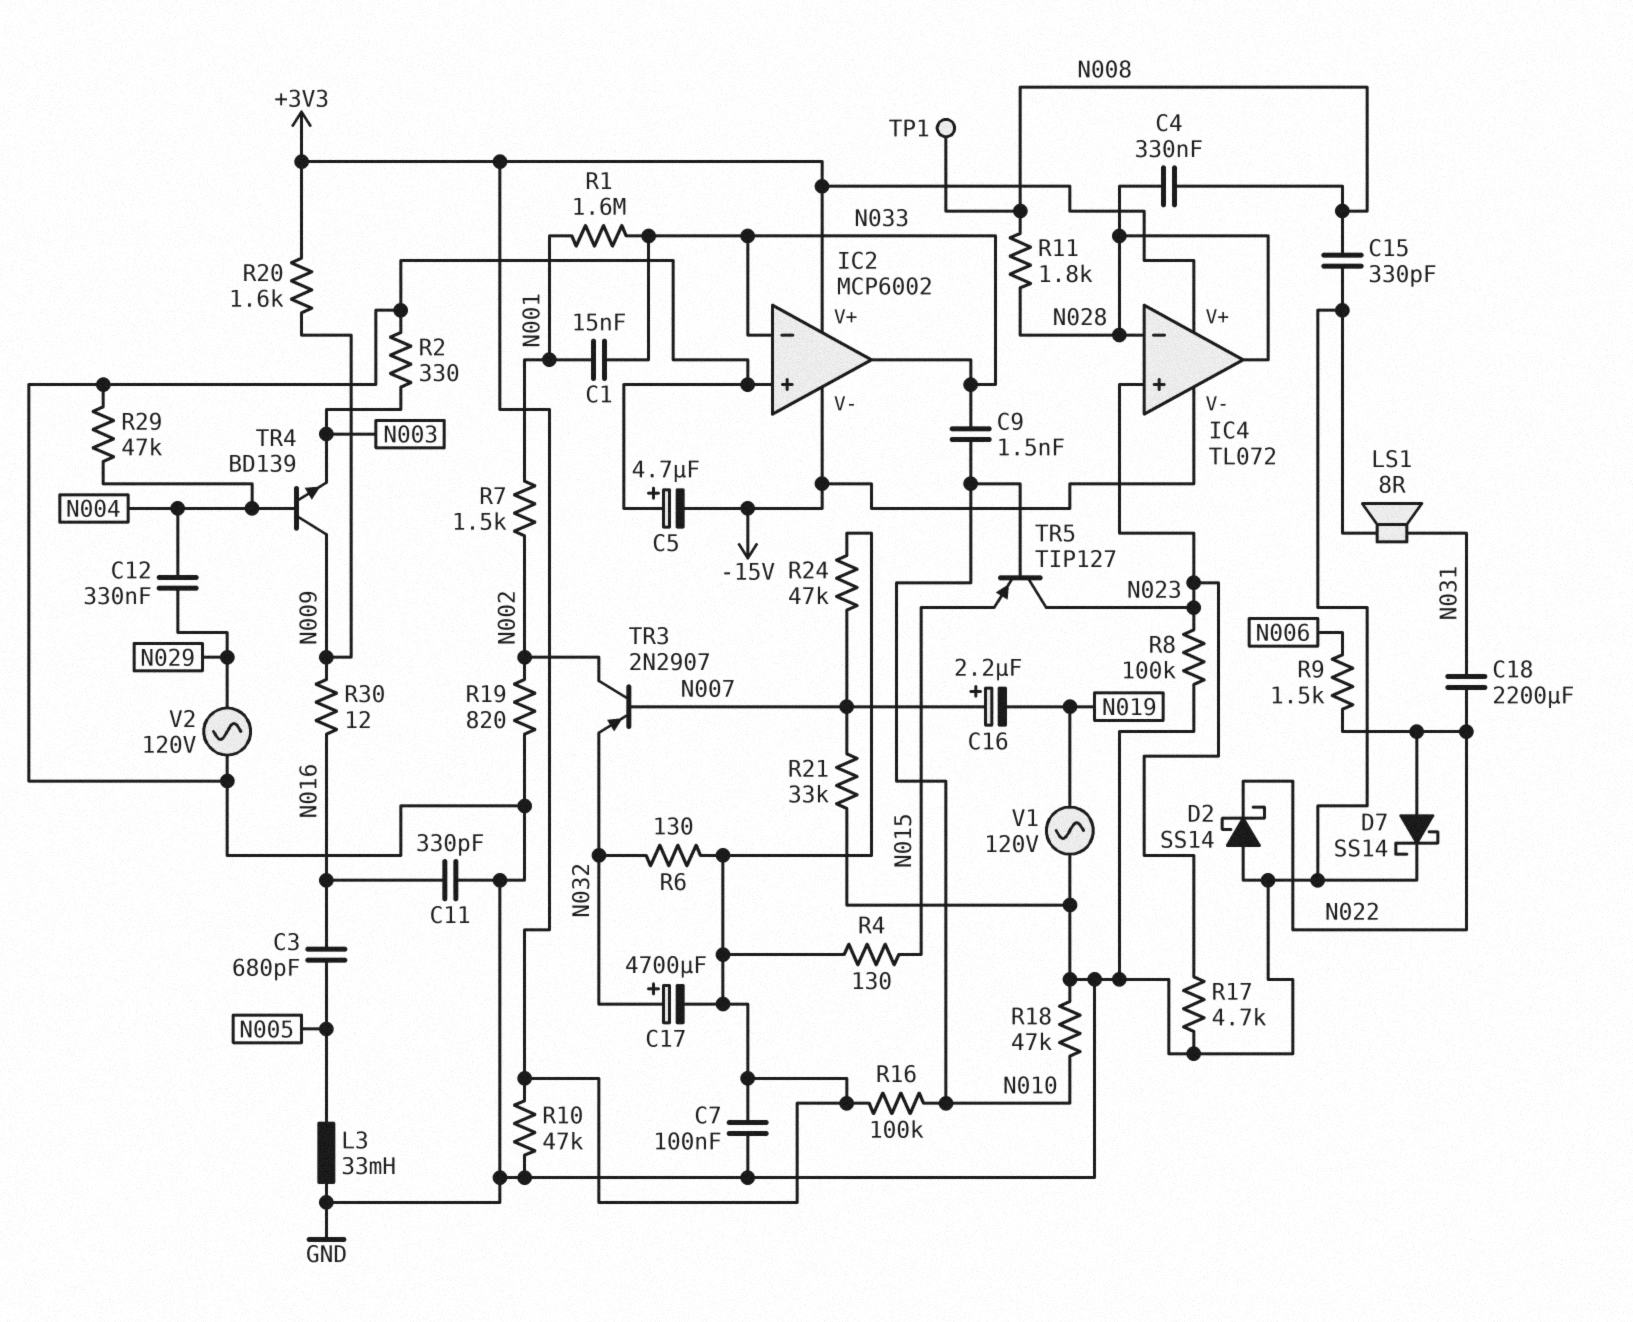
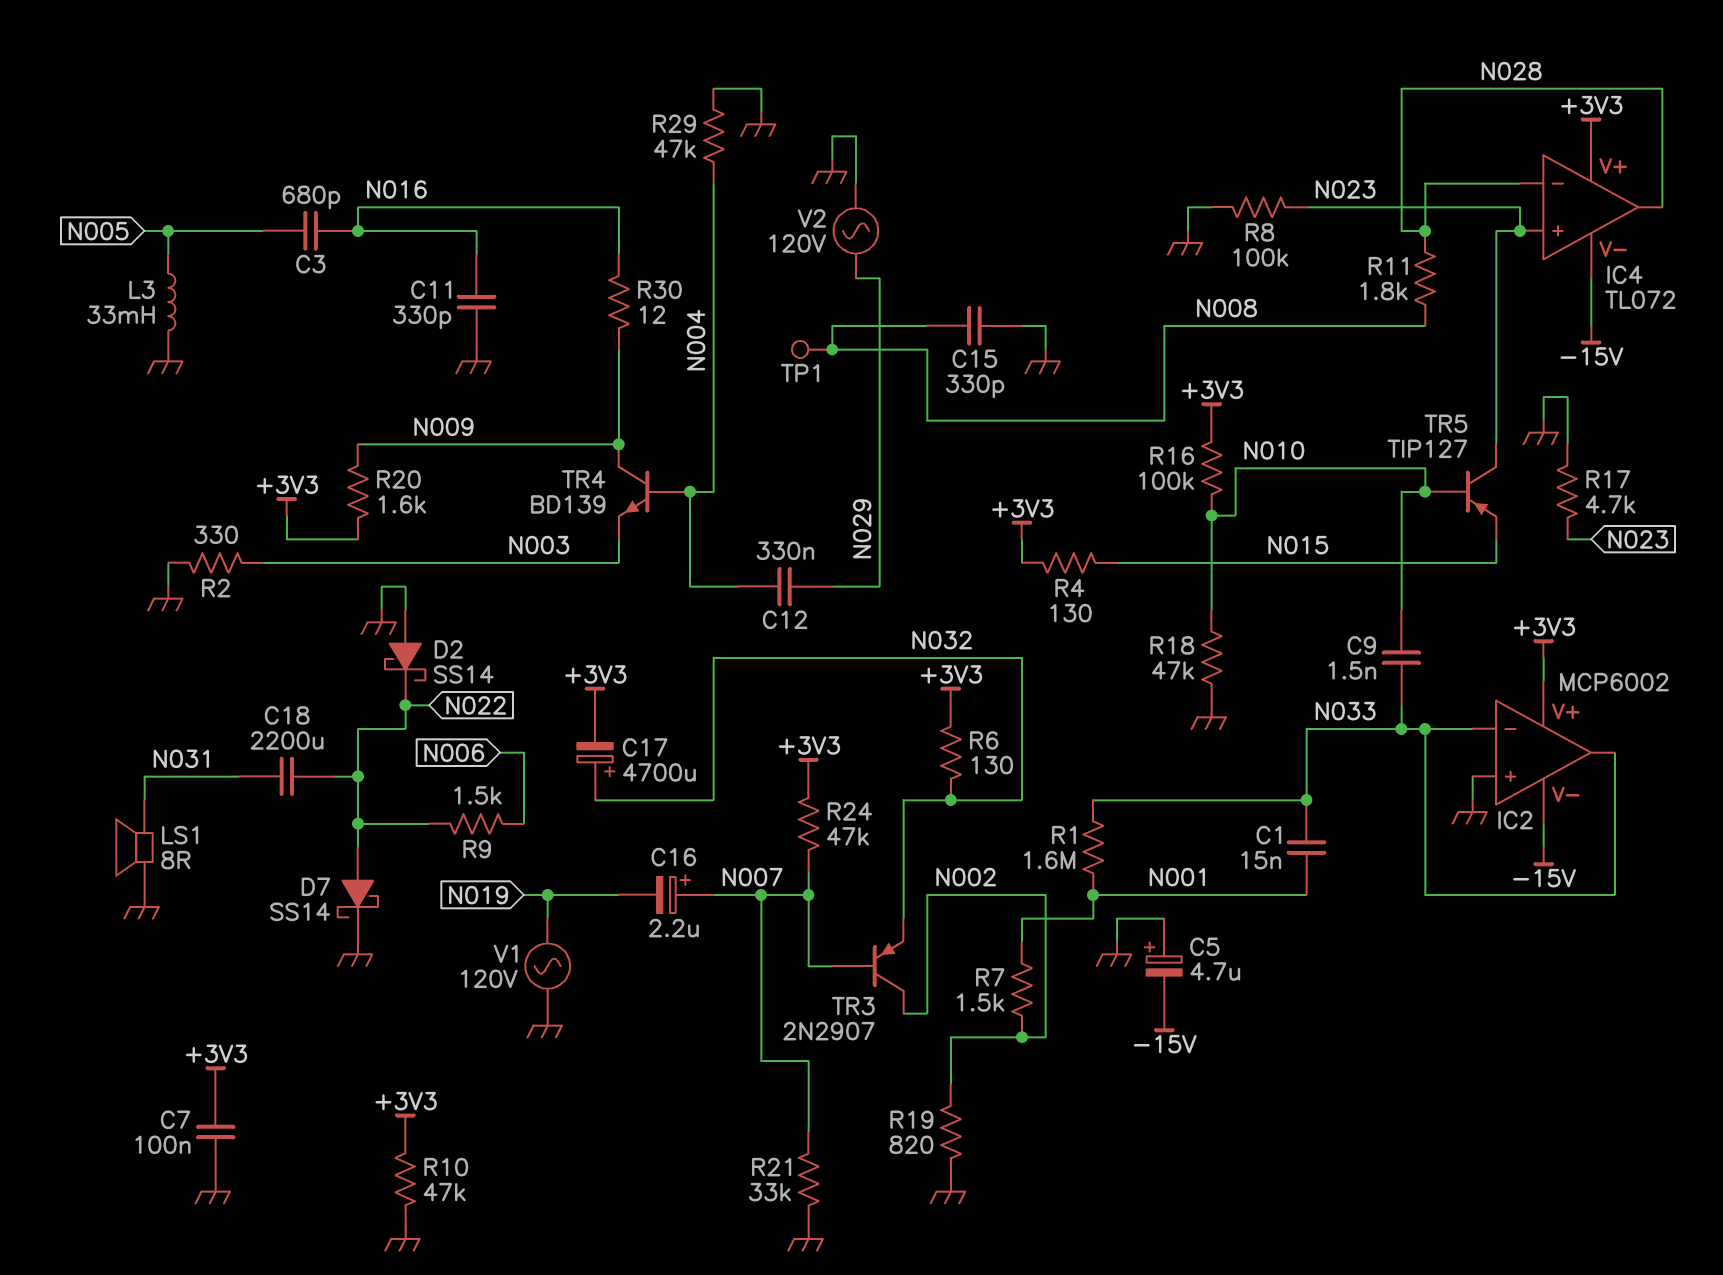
C4: 330nF (N008, N028) -> none

